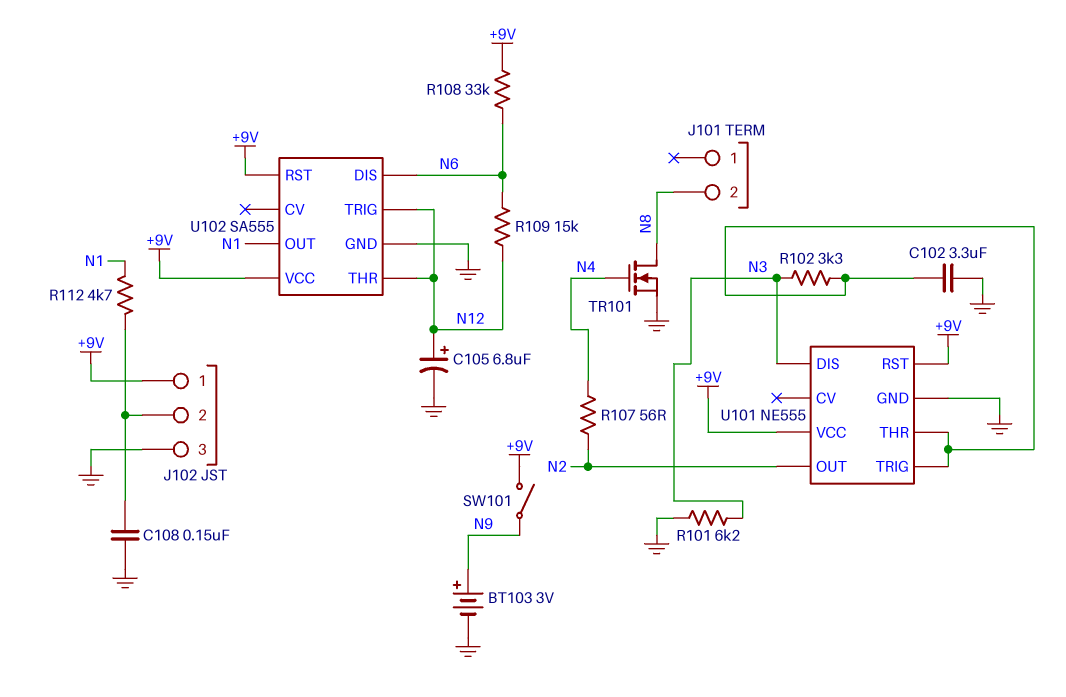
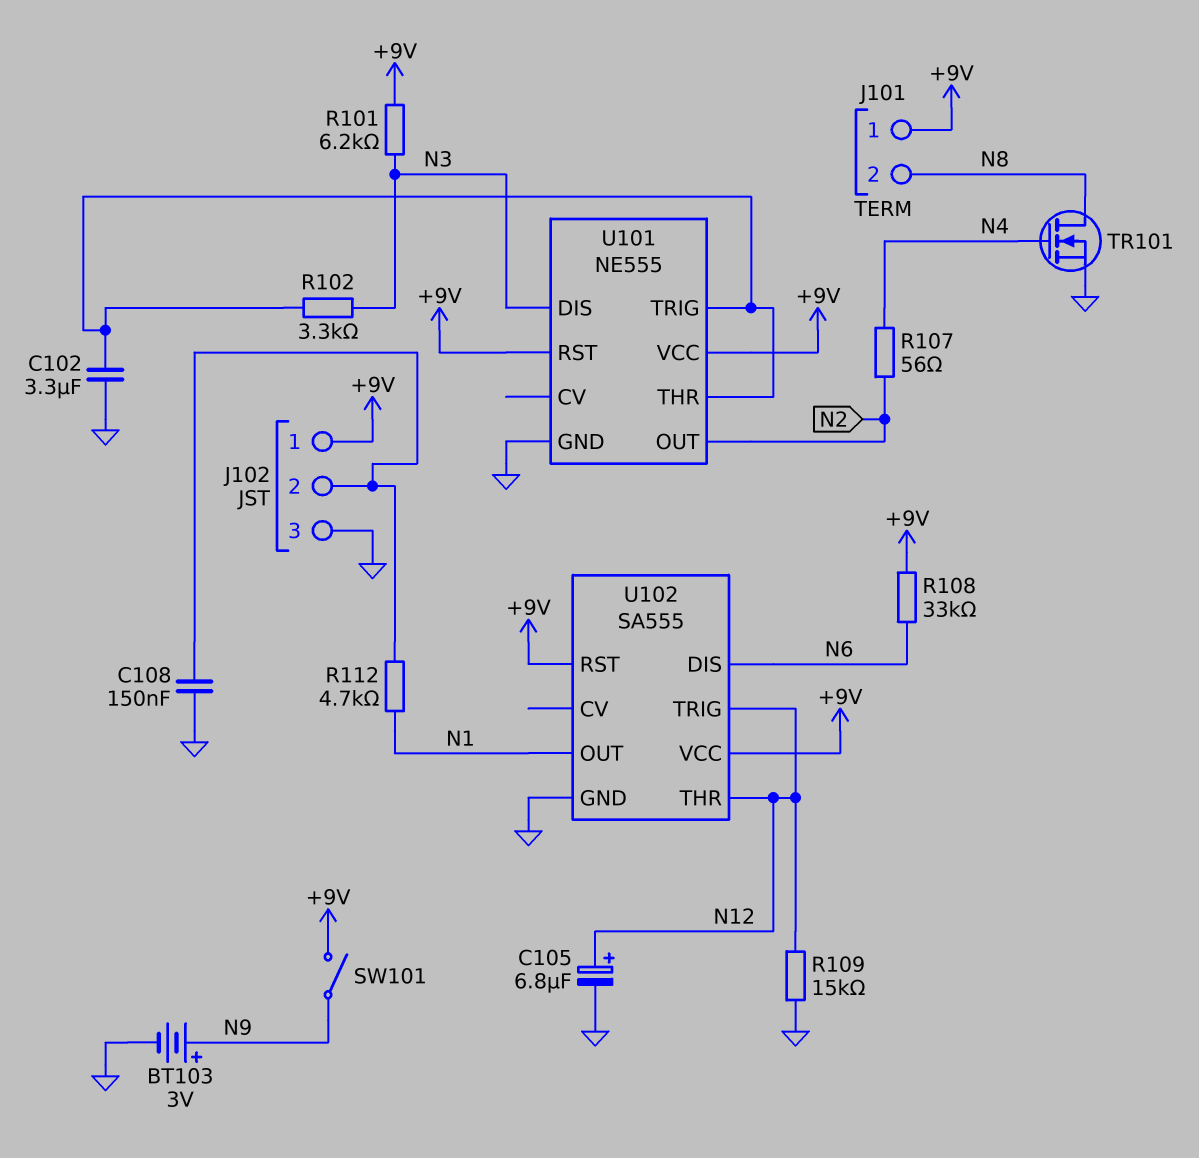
J101 pin 1: none -> +9V
R101: 6.2k (GND, N3) -> 6.2k (+9V, N3)
R109: 15k (N6, N12) -> 15k (GND, N12)

